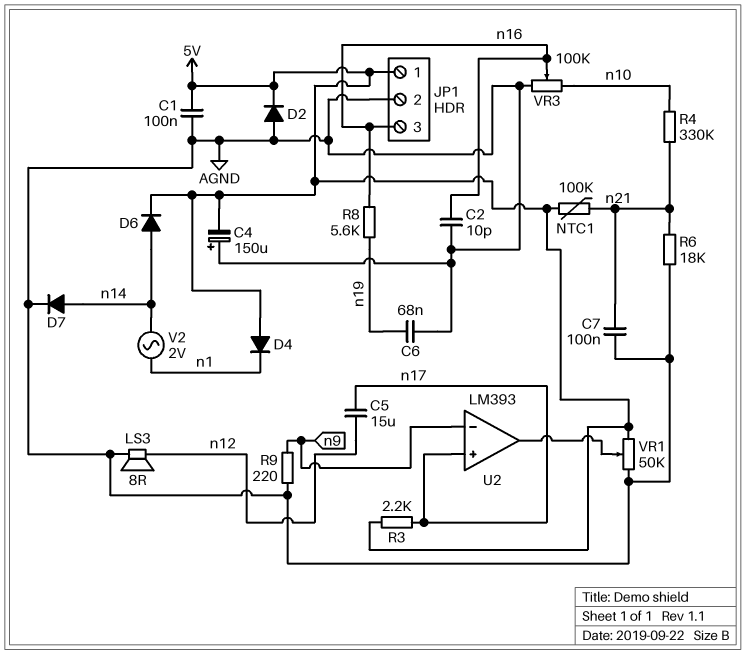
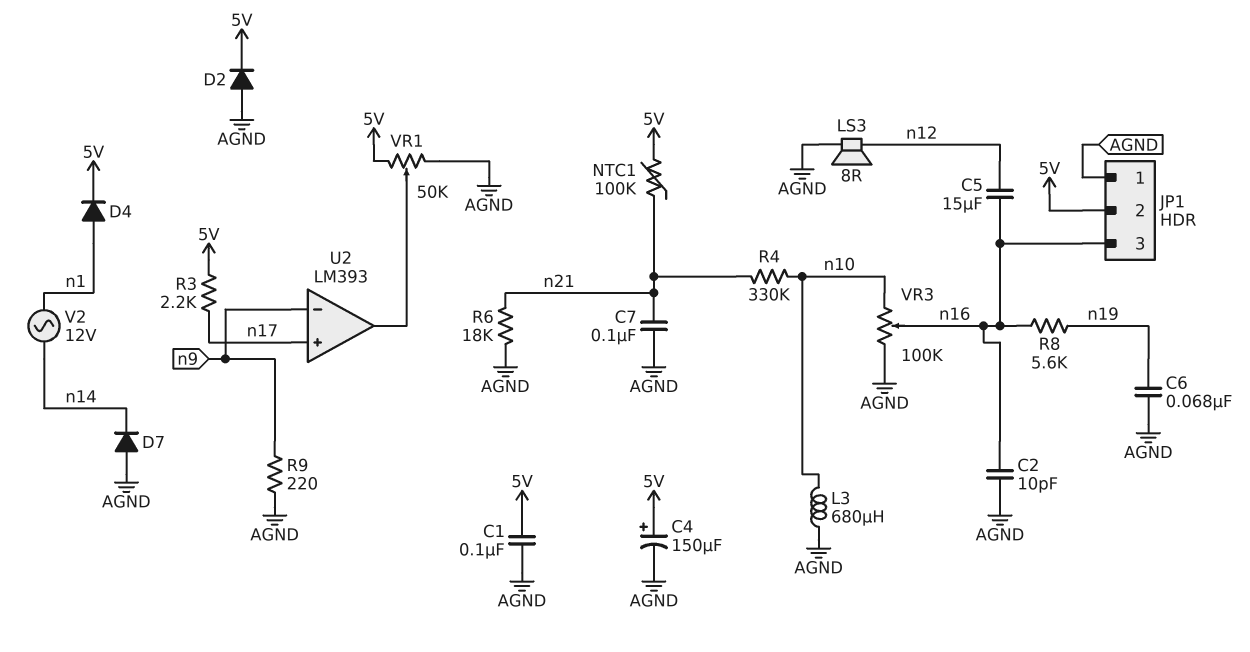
C4: 150uF (plus AGND, minus 5V) -> 150uF (plus 5V, minus AGND)
C5: 15uF (n12, n17) -> 15uF (n12, n16)
D4: diode (A 5V, K n1) -> diode (A n1, K 5V)
D6: diode (A n14, K 5V) -> none
D7: diode (A n14, K AGND) -> diode (A AGND, K n14)
JP1 pin 1: 5V -> AGND
JP1 pin 2: AGND -> 5V
L3: none -> 680uH (AGND, n10)
V2: AC 2V (n1, n14) -> AC 12V (n1, n14)

